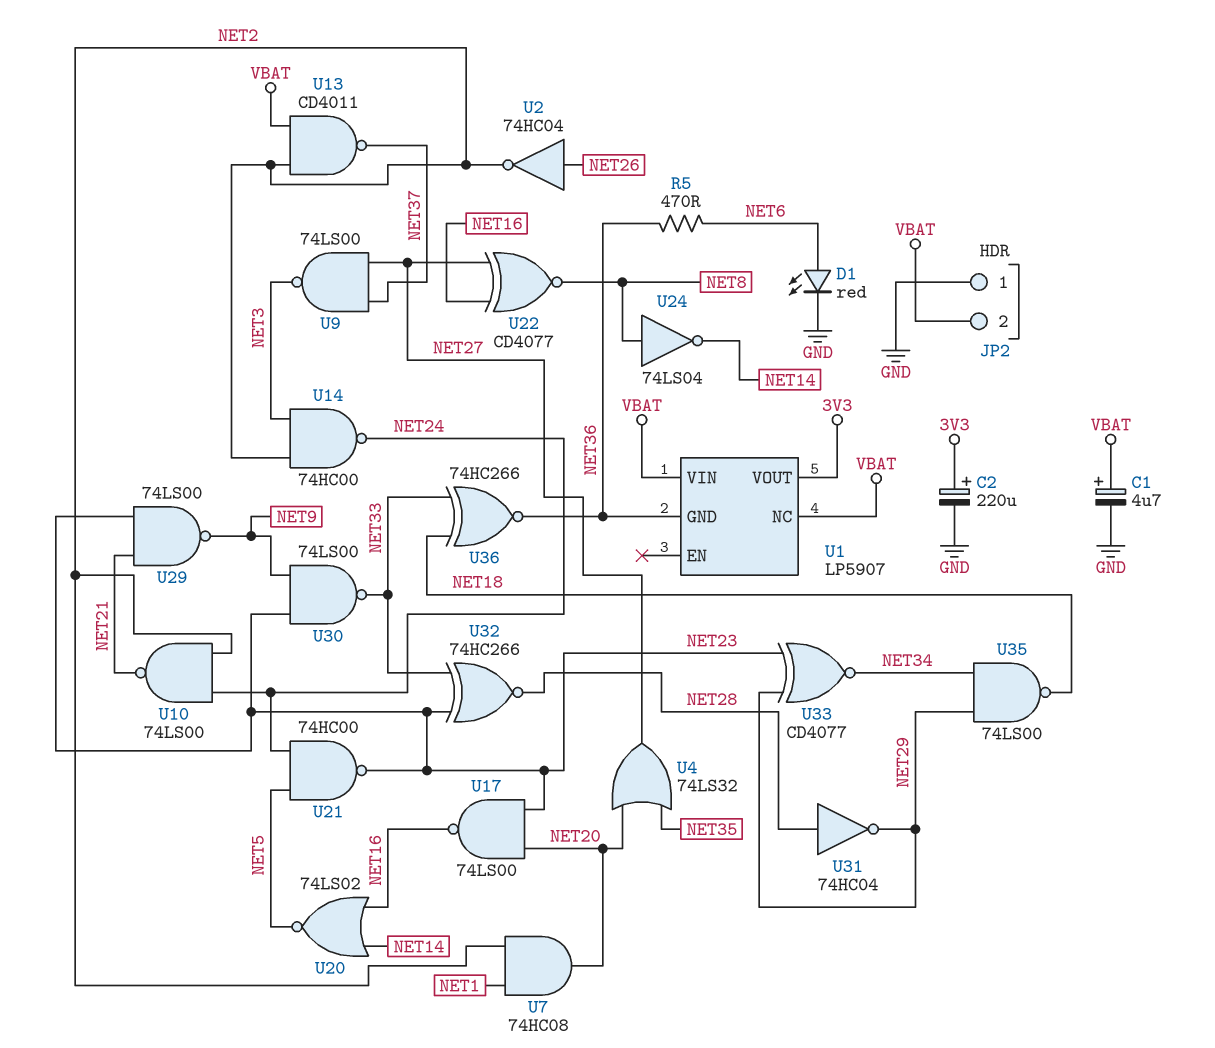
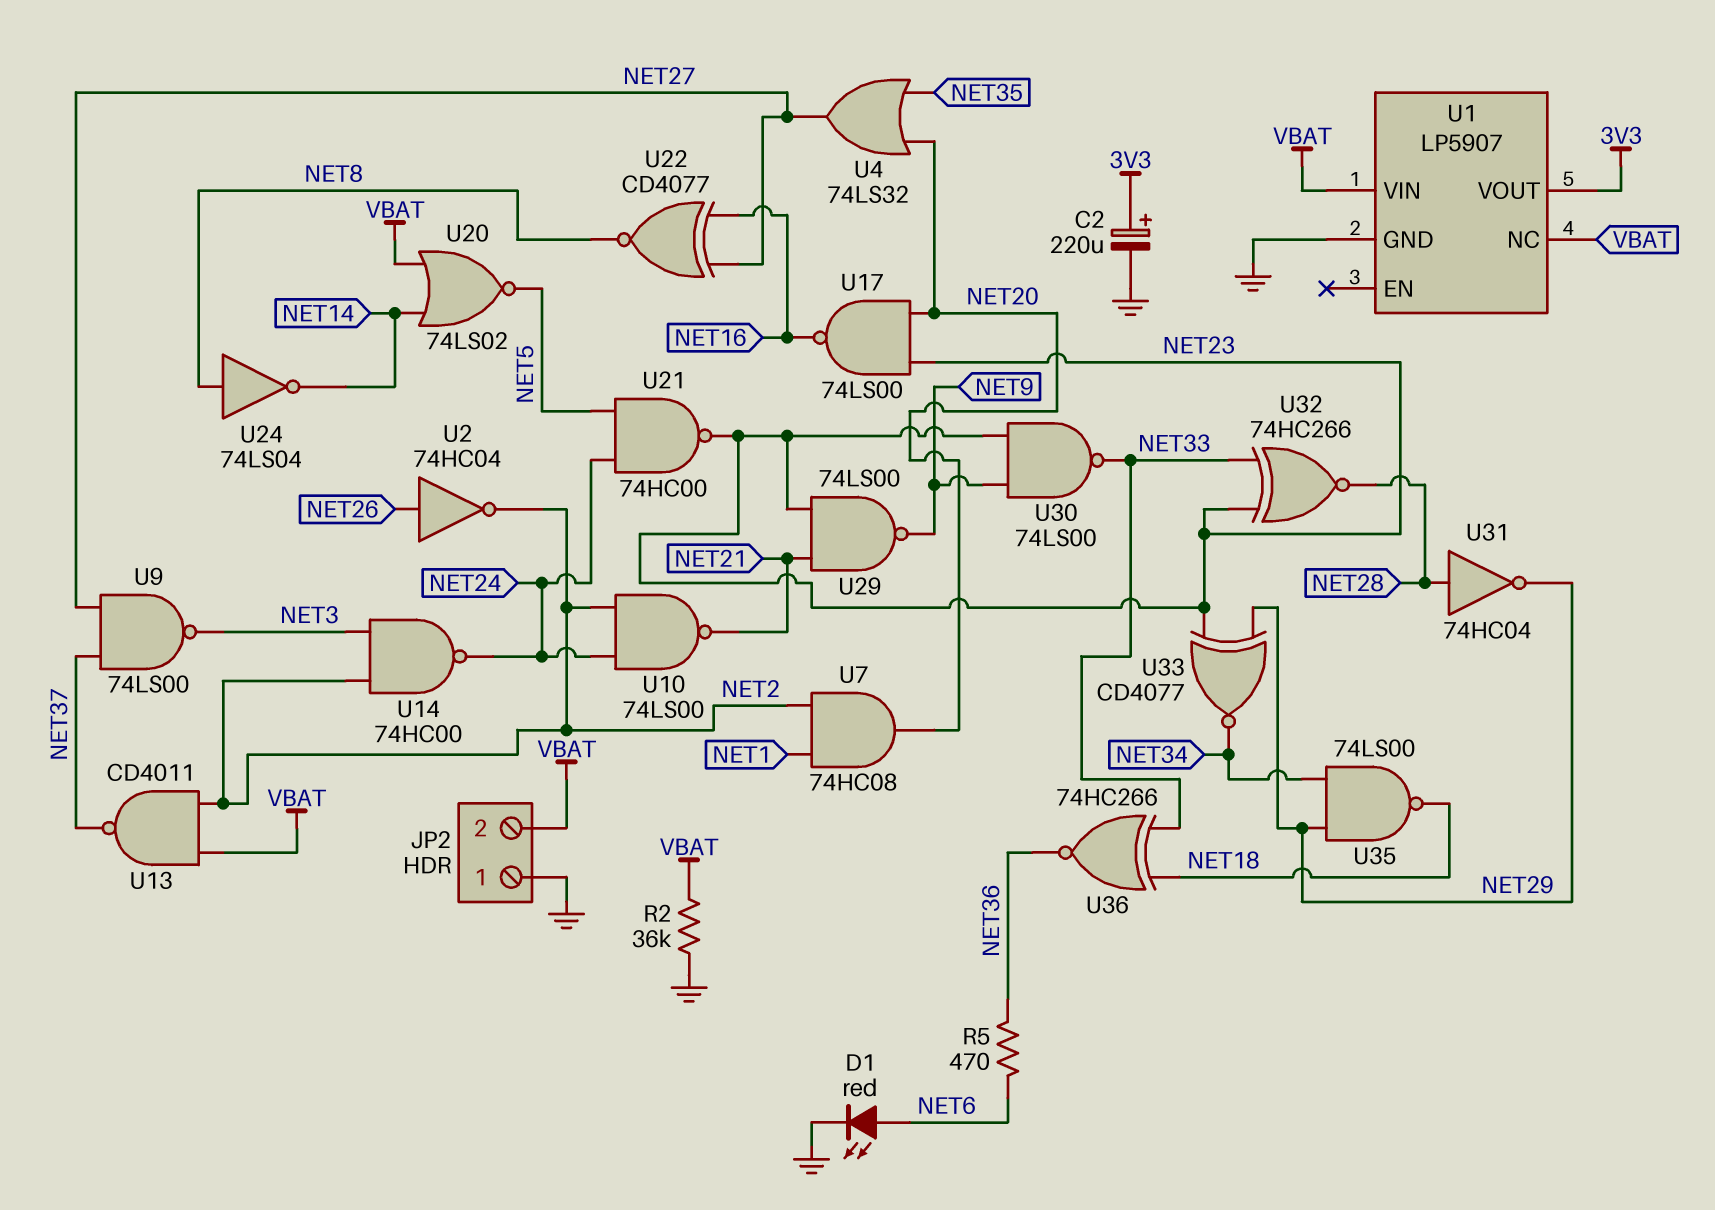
C1: 4.7uF (plus VBAT, minus GND) -> none
R2: none -> 36k (GND, VBAT)
U1 pin GND: NET36 -> GND
U20: NOR 74LS02 (in NET14, in NET16, out NET5) -> NOR 74LS02 (in NET14, in VBAT, out NET5)

